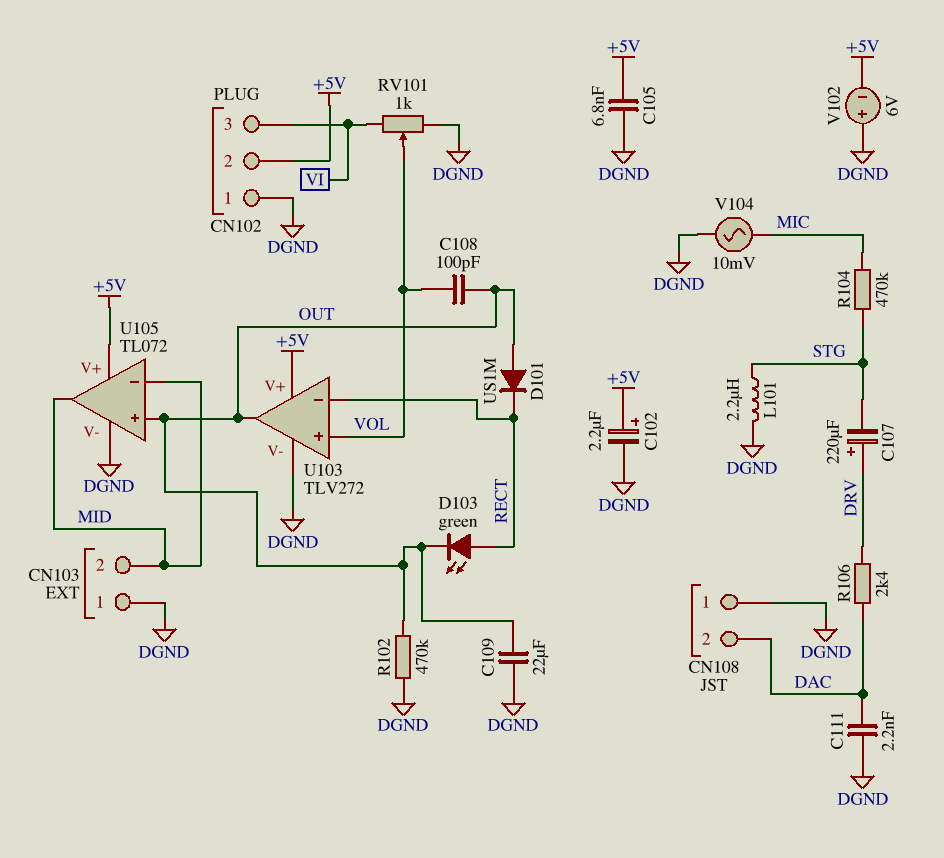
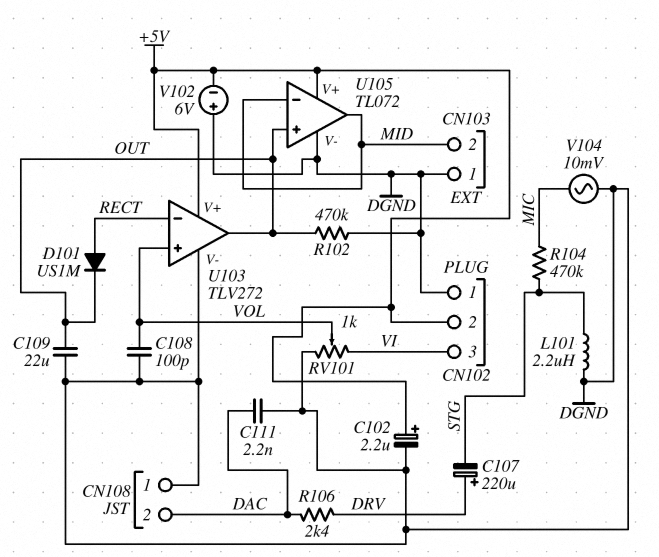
C105: 6.8nF (+5V, DGND) -> none
C108: 100pF (OUT, VOL) -> 100pF (DGND, VOL)
D101: diode US1M (A OUT, K RECT) -> diode US1M (A RECT, K OUT)
D103: LED green (A RECT, K OUT) -> none

